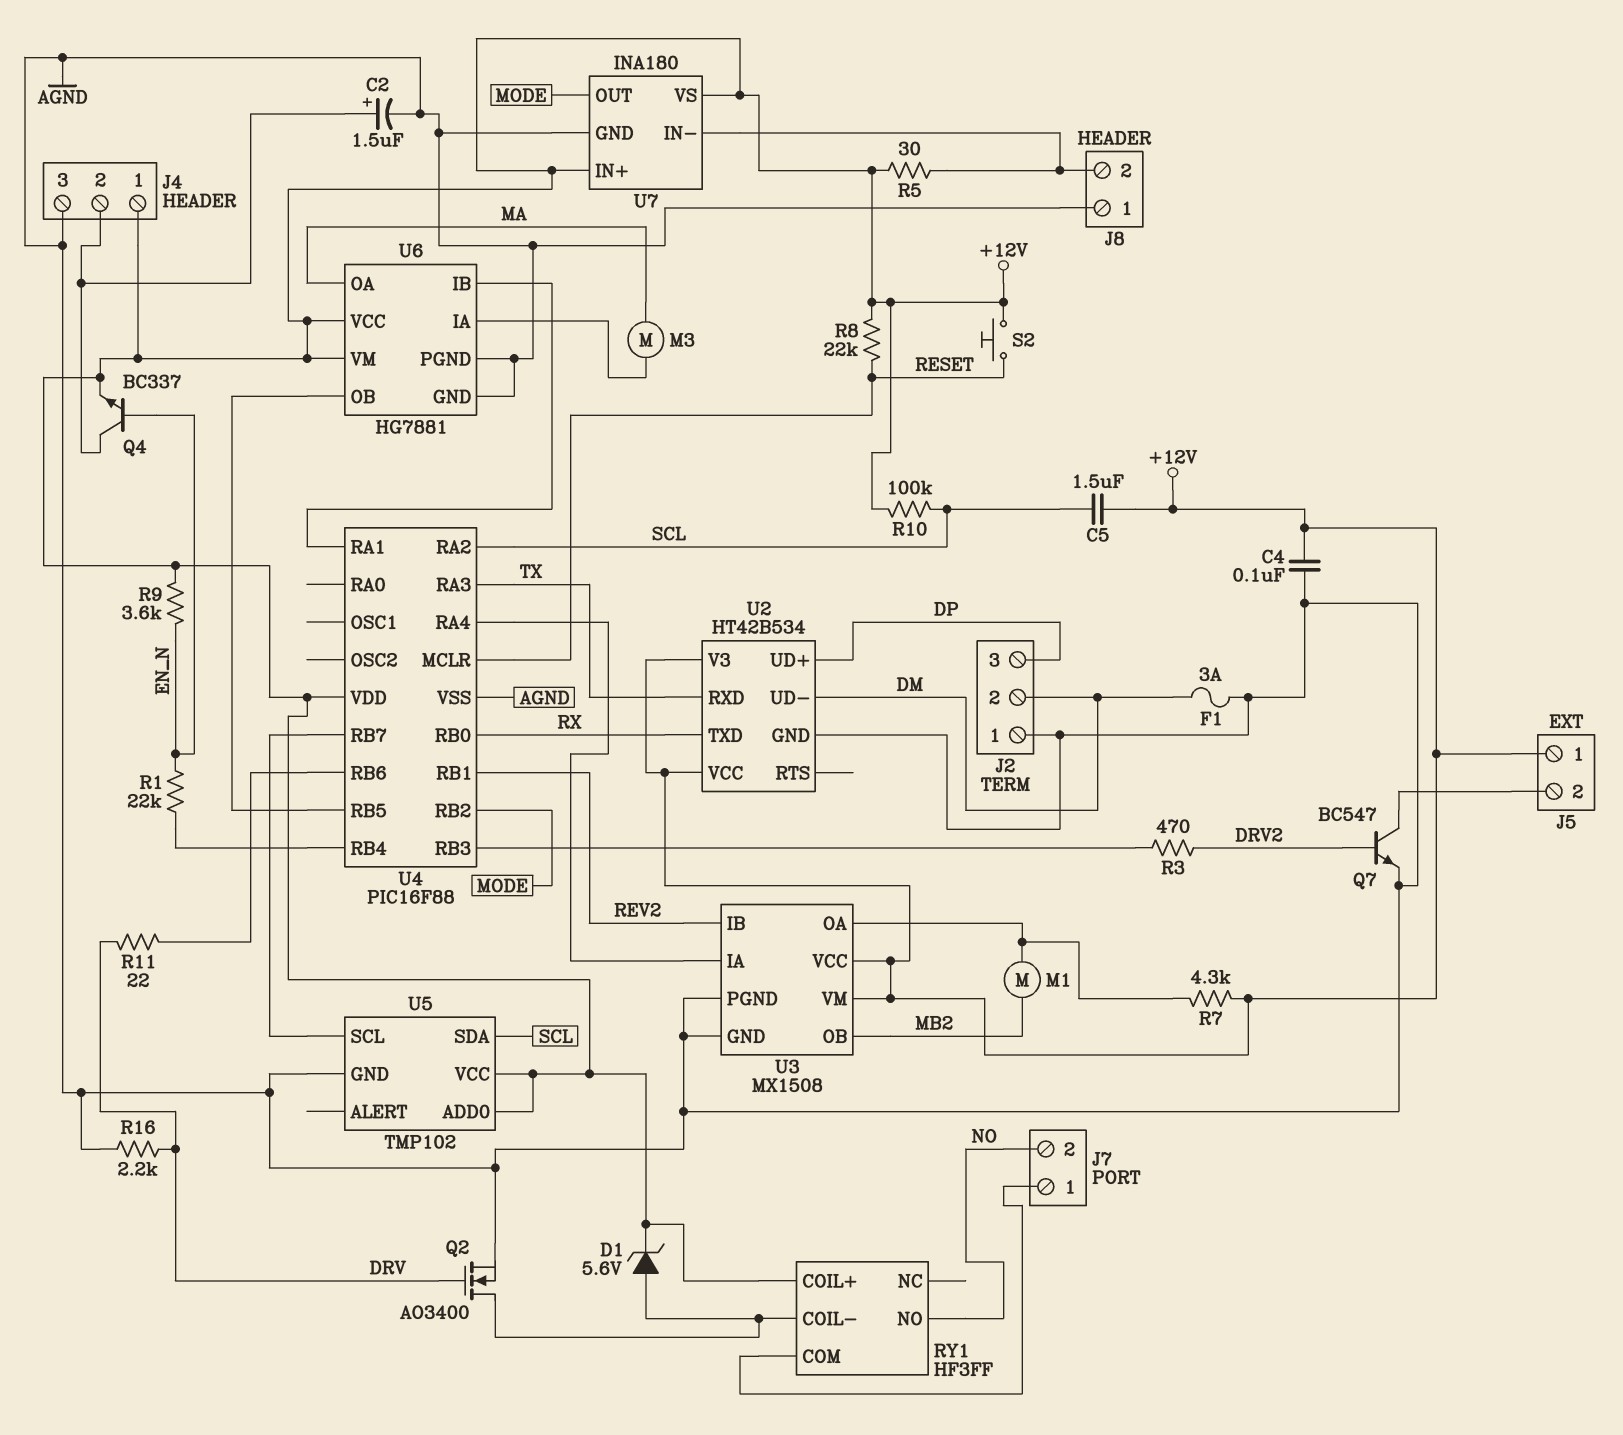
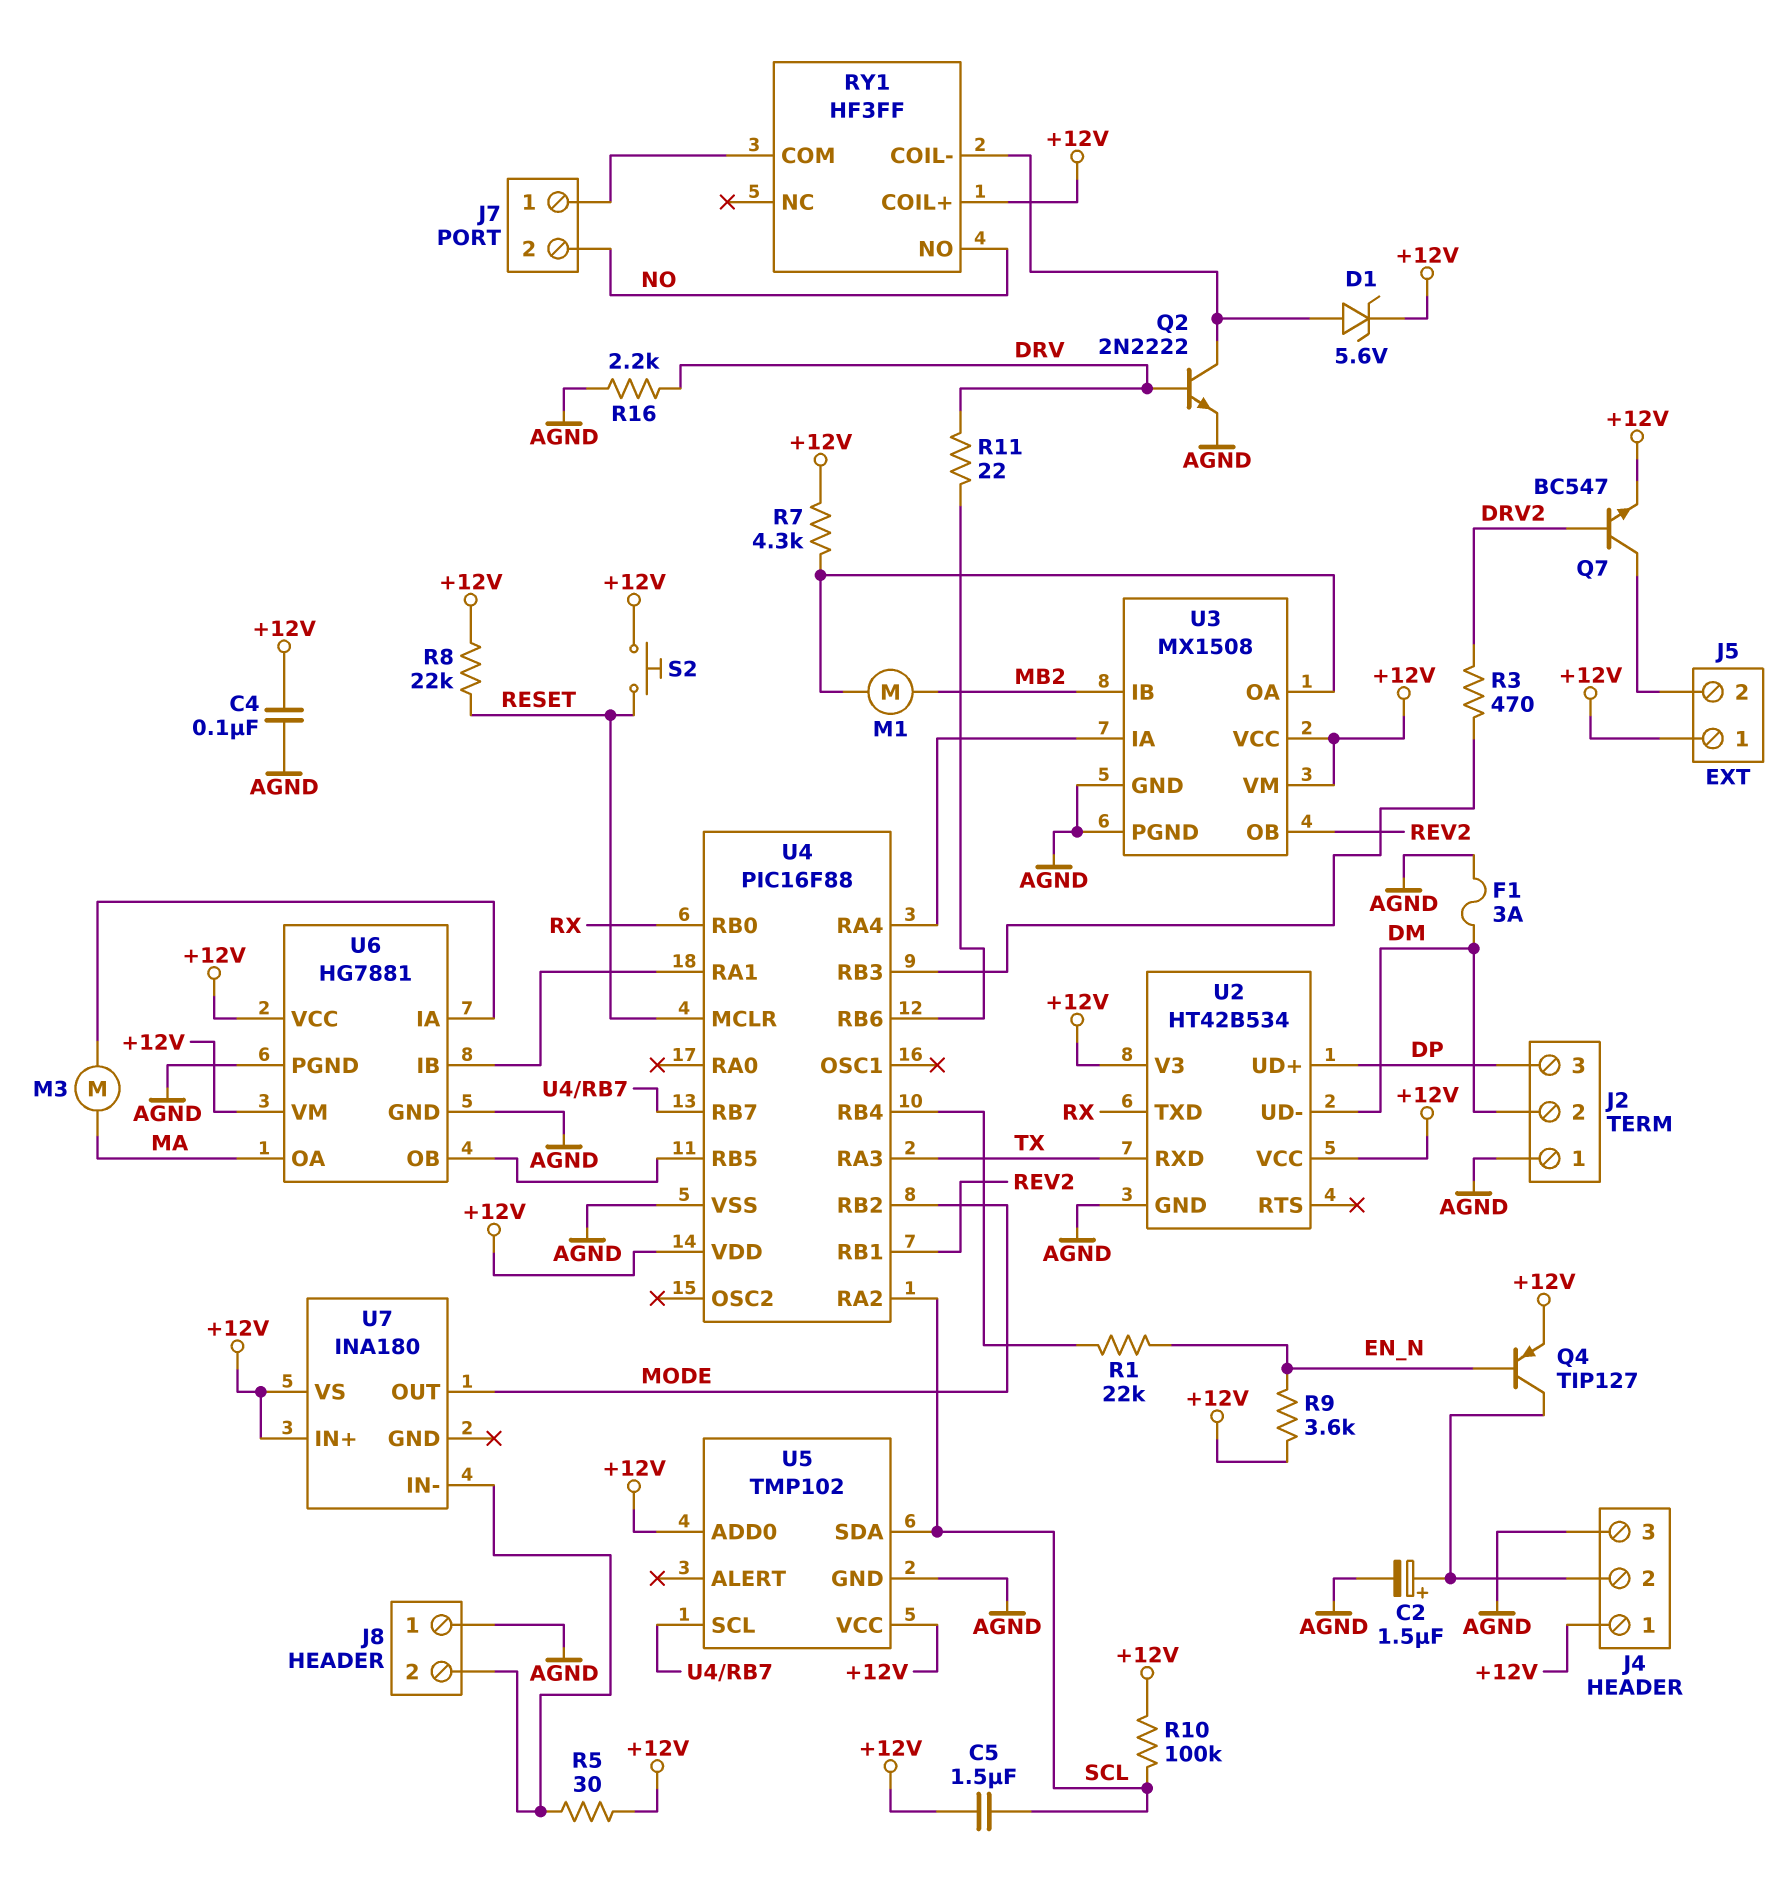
Q2: NMOS AO3400 (G DRV, D RY1/COIL-, S AGND) -> NPN 2N2222 (B DRV, C RY1/COIL-, E AGND)
Q4: NPN BC337 (B EN_N, C J4/2, E +12V) -> PNP TIP127 (B EN_N, C J4/2, E +12V)
Q7: NPN BC547 (B DRV2, C J5/2, E AGND) -> NPN BC547 (B DRV2, C J5/2, E +12V)
U3 pin IB: REV2 -> MB2
U3 pin OB: MB2 -> REV2
U7 pin GND: AGND -> none

